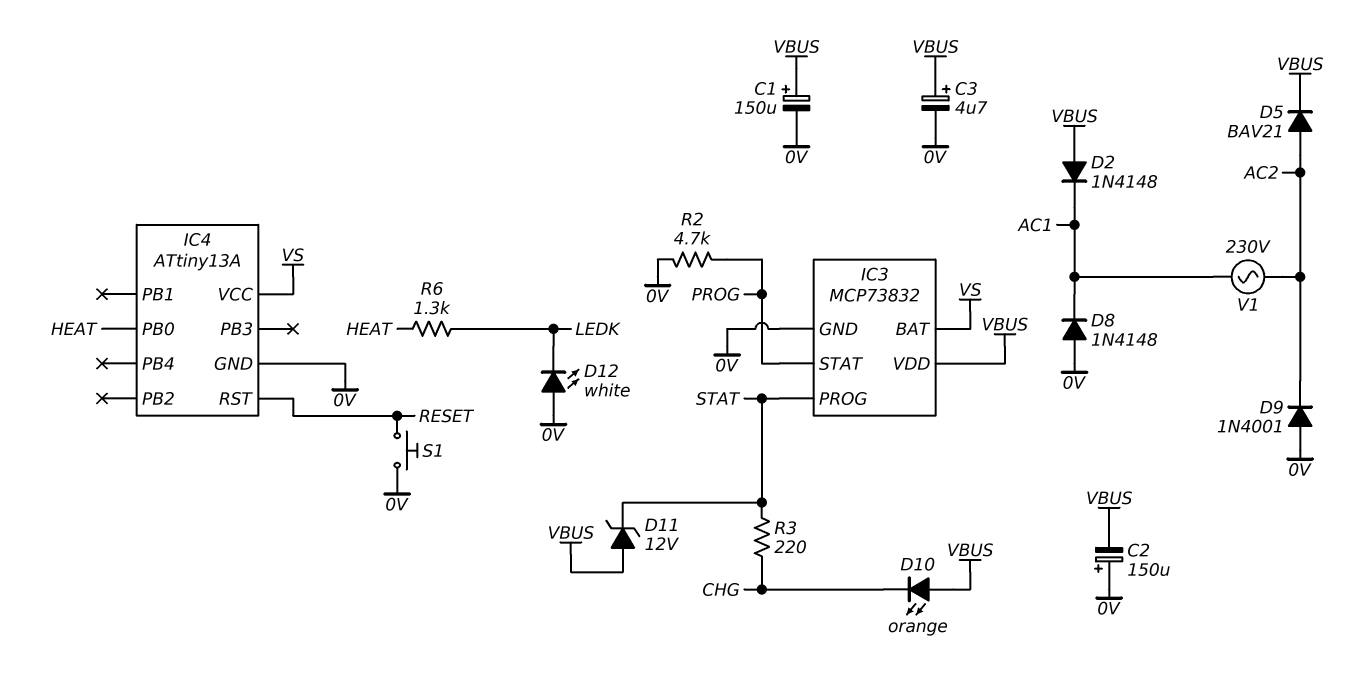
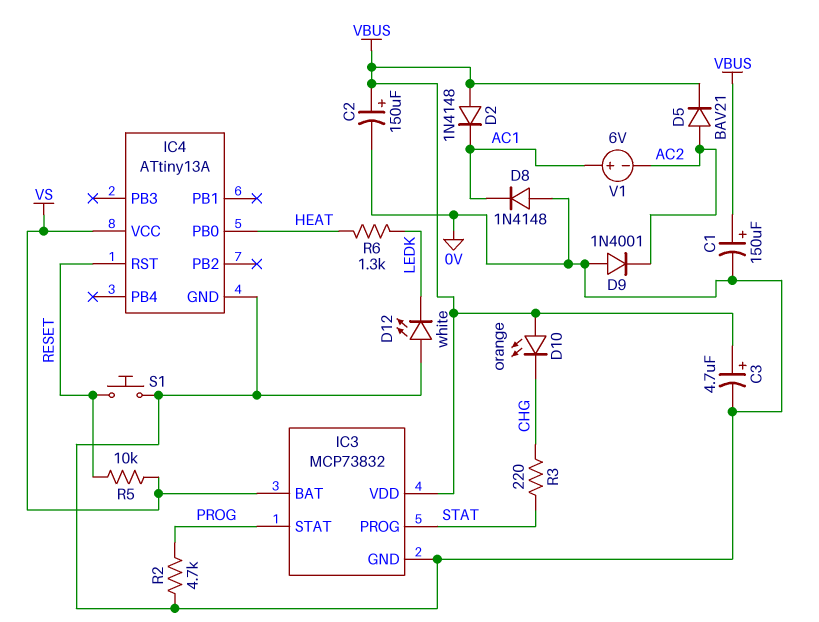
C2: 150uF (plus 0V, minus VBUS) -> 150uF (plus VBUS, minus 0V)
D11: zener 12V (A VBUS, K STAT) -> none
R5: none -> 10k (RESET, VS)
V1: AC 230V (AC1, AC2) -> 6V (plus AC1, minus AC2)

